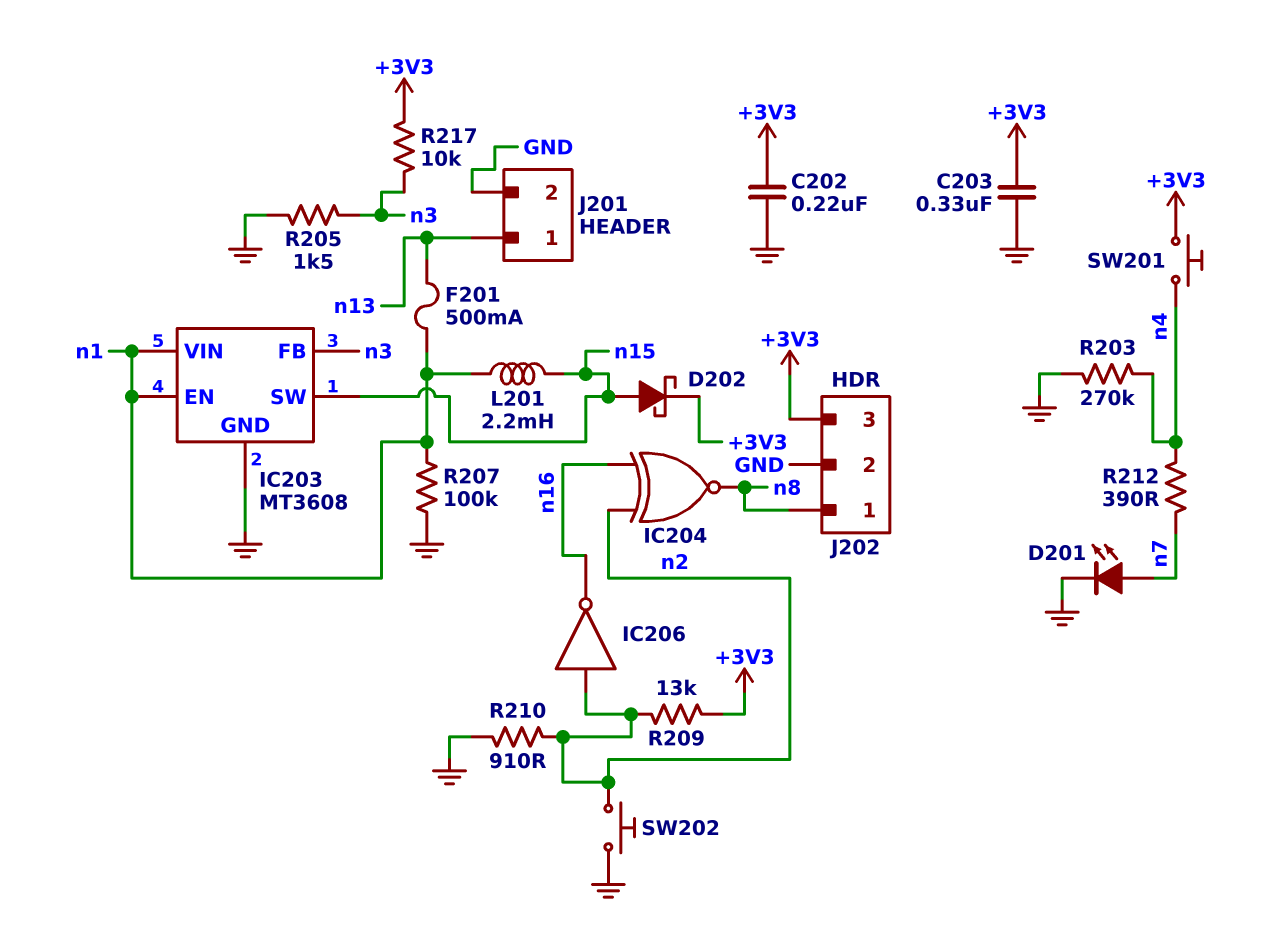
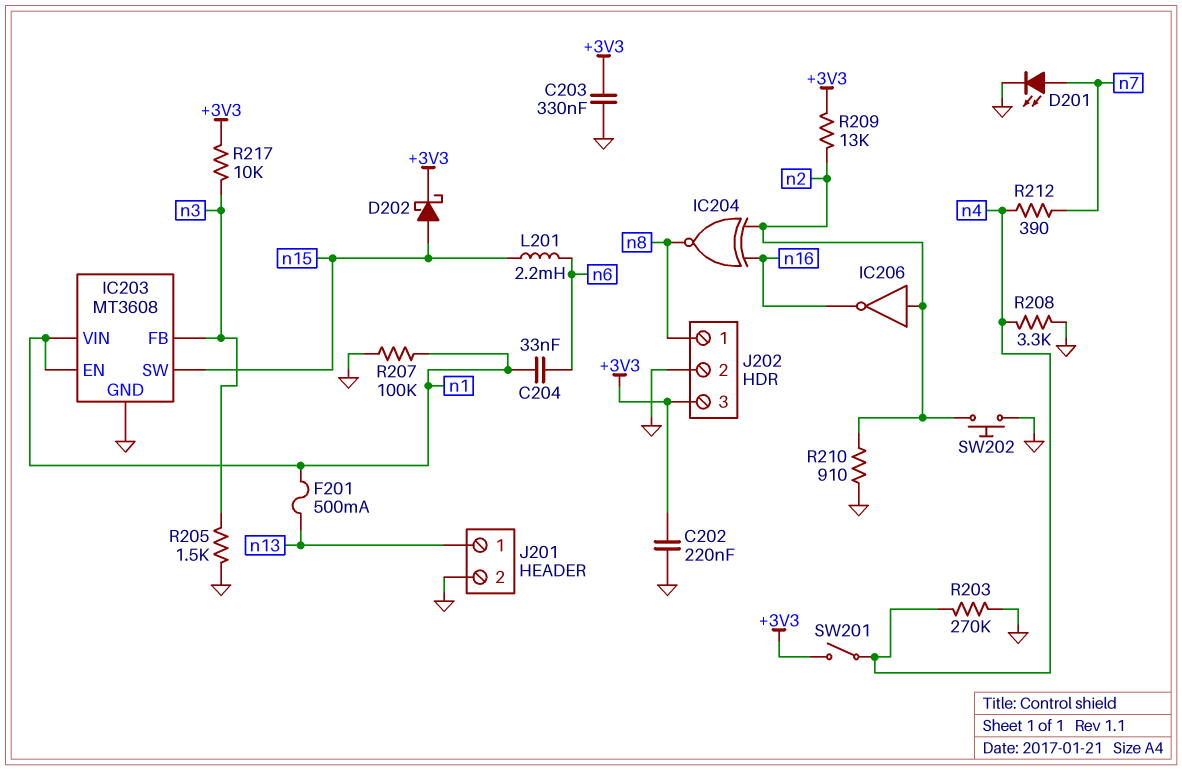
C204: none -> 33nF (n1, n6)
L201: 2.2mH (n1, n15) -> 2.2mH (n6, n15)
R208: none -> 3.3k (GND, n4)
SW201: button (+3V3, n4) -> switch (+3V3, n4)

